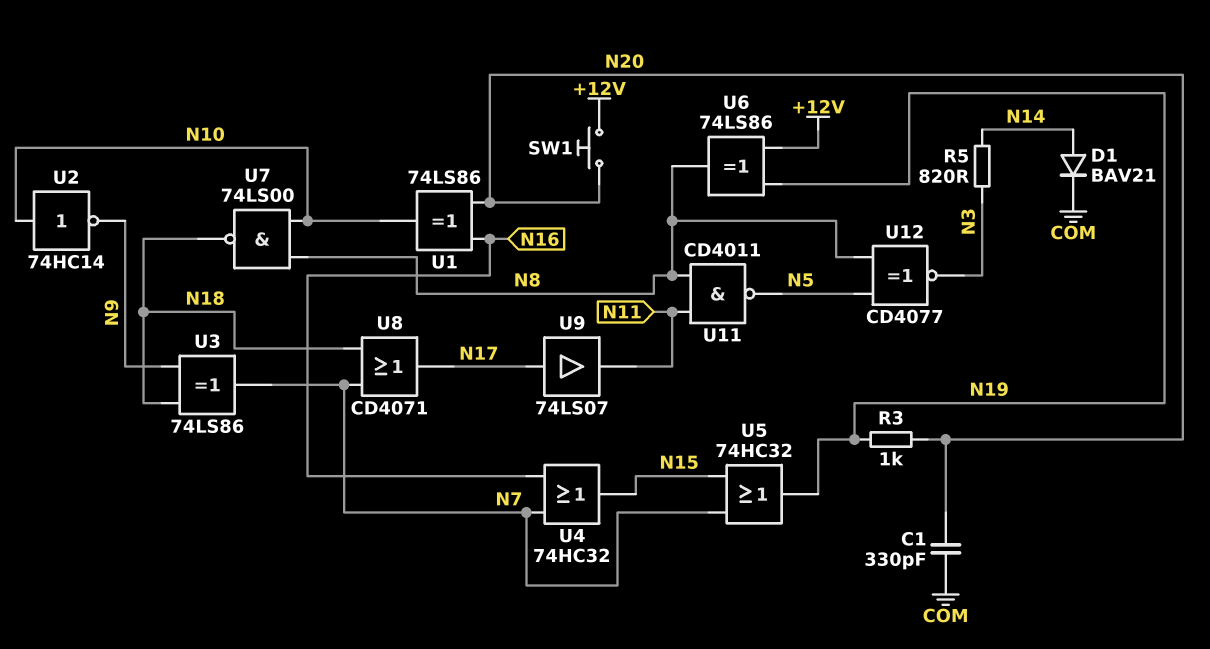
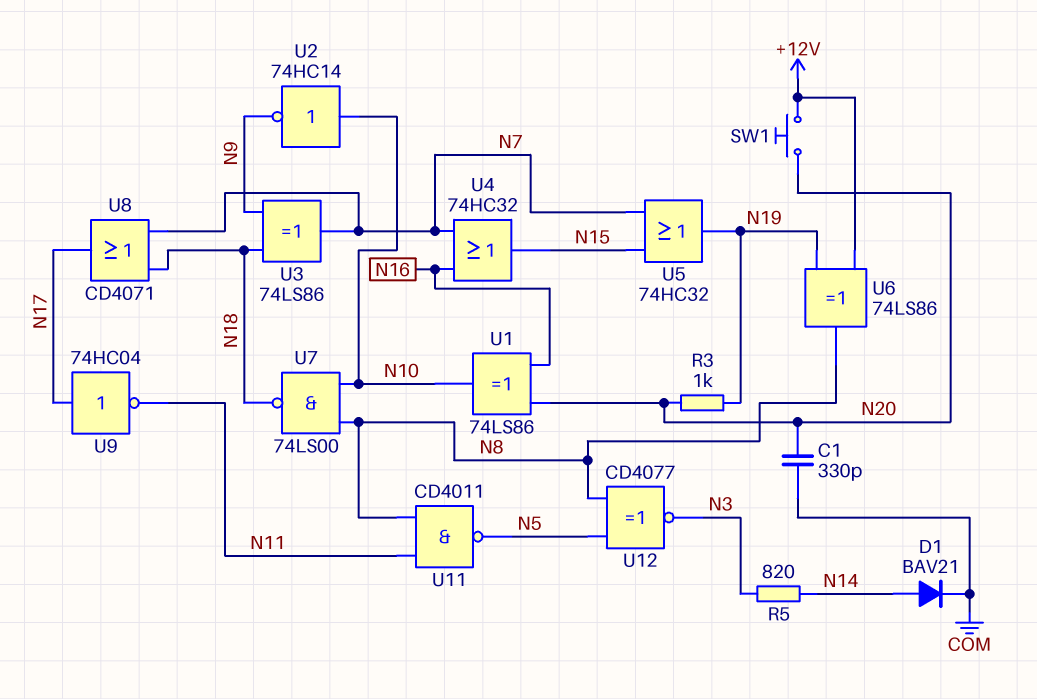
U9: buffer 74LS07 (in N17, out N11) -> NOT 74HC04 (in N17, out N11)

